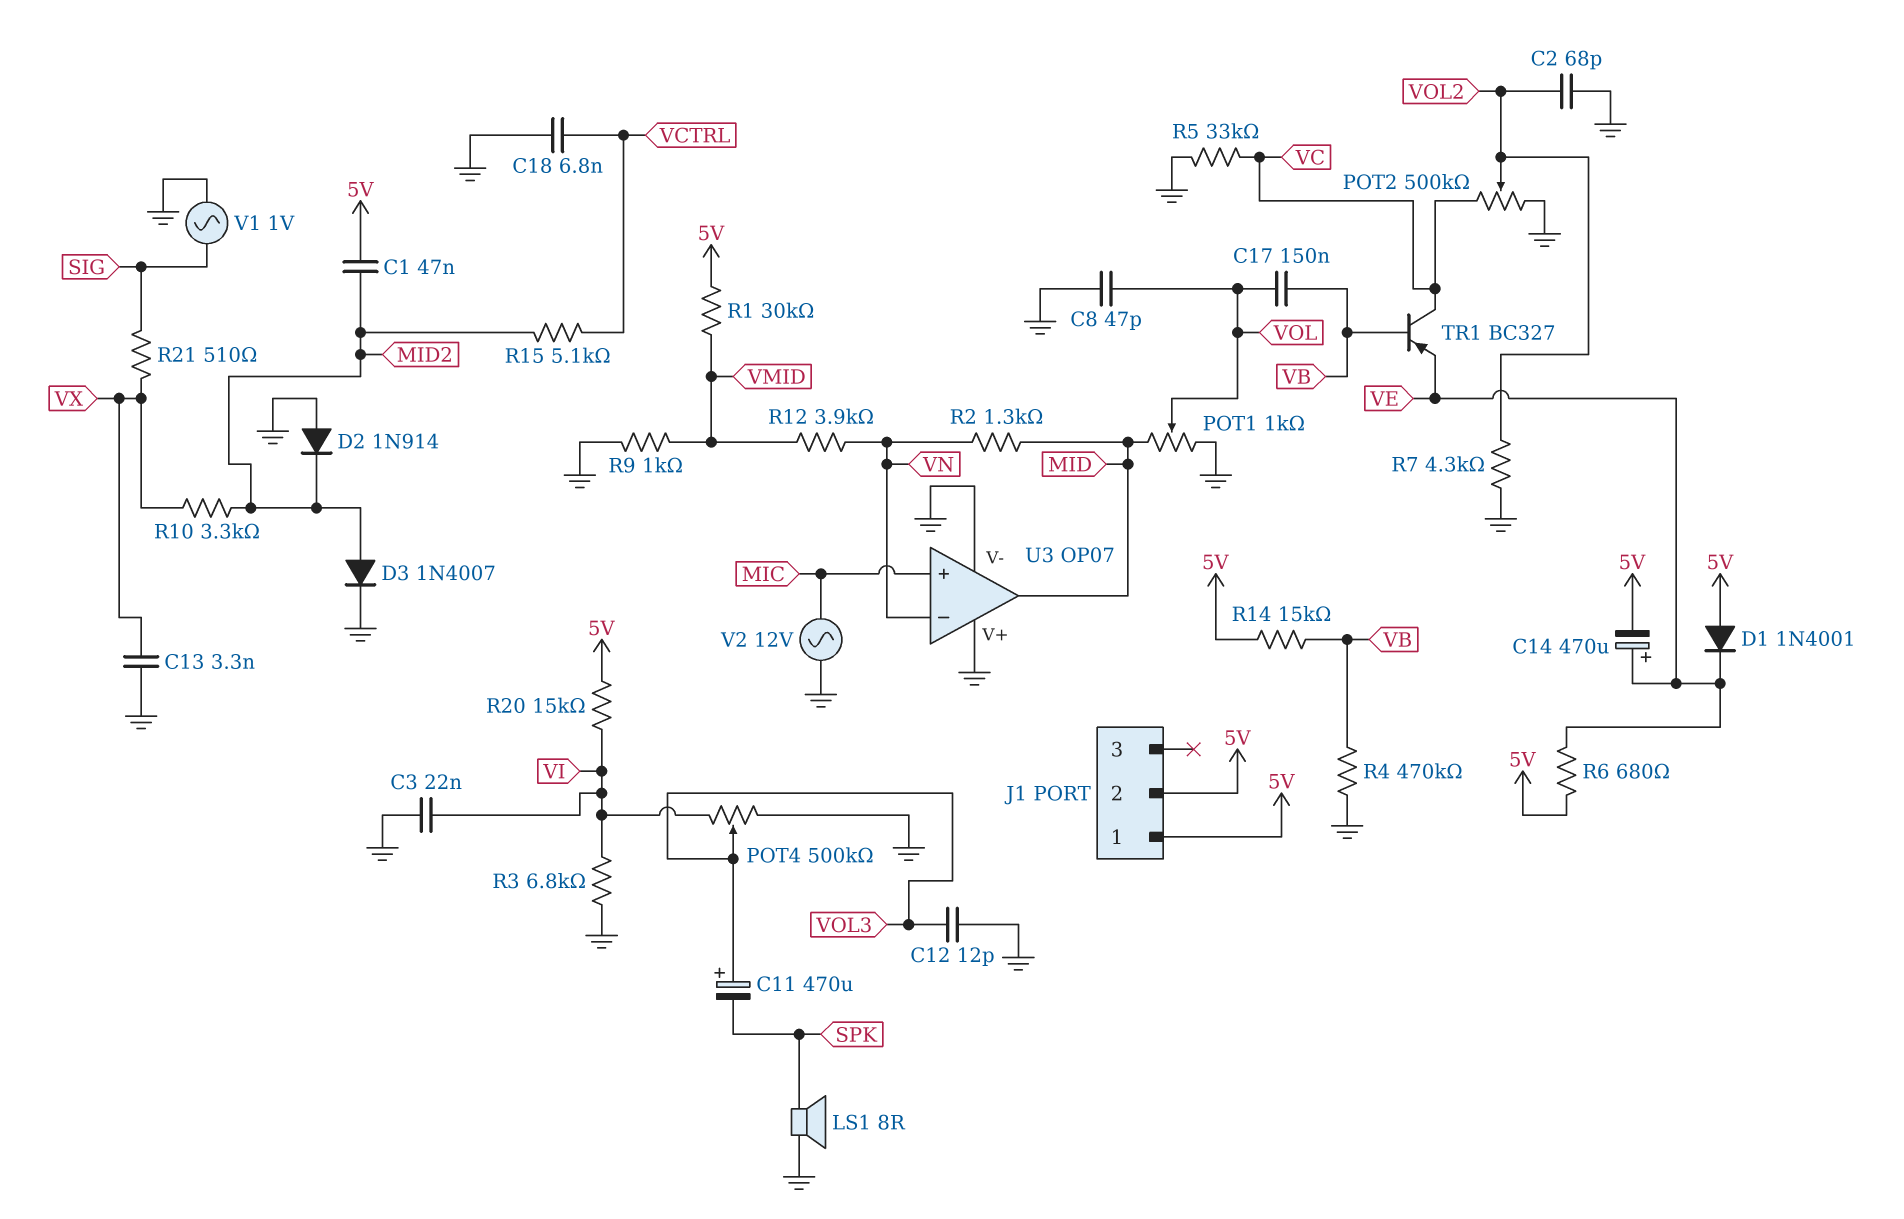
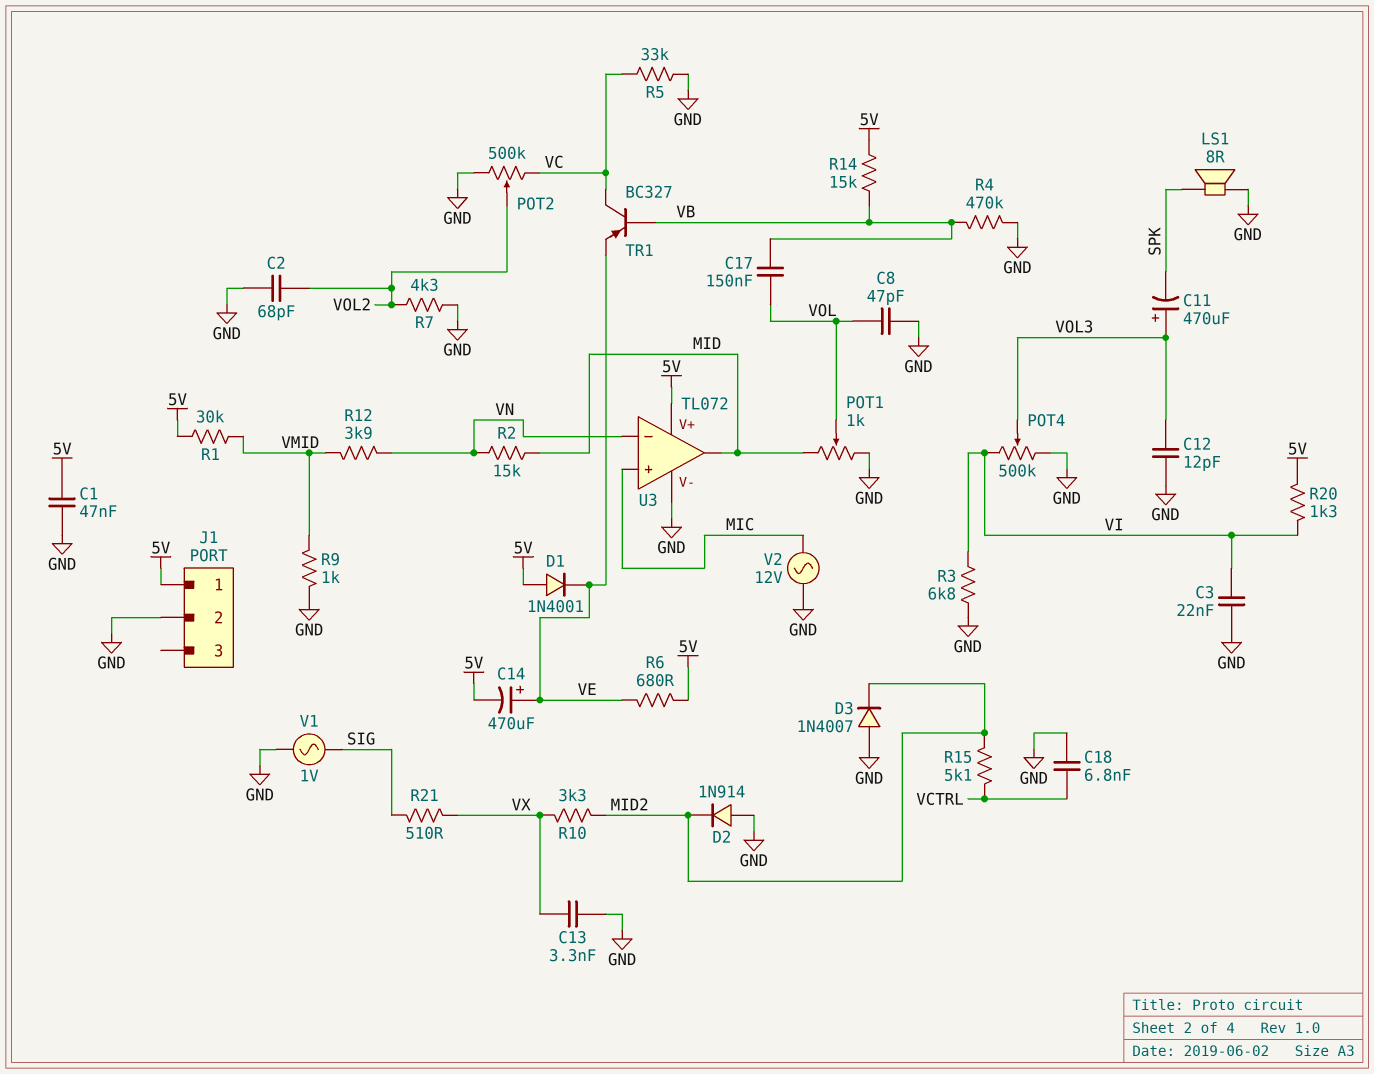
C1: 47nF (5V, MID2) -> 47nF (5V, GND)
D3: diode 1N4007 (A MID2, K GND) -> diode 1N4007 (A GND, K MID2)
J1 pin 2: 5V -> GND
R2: 1.3k (MID, VN) -> 15k (MID, VN)
R20: 15k (5V, VI) -> 1.3k (5V, VI)
U3: OP07 -> TL072
U3 pin V+: GND -> 5V

